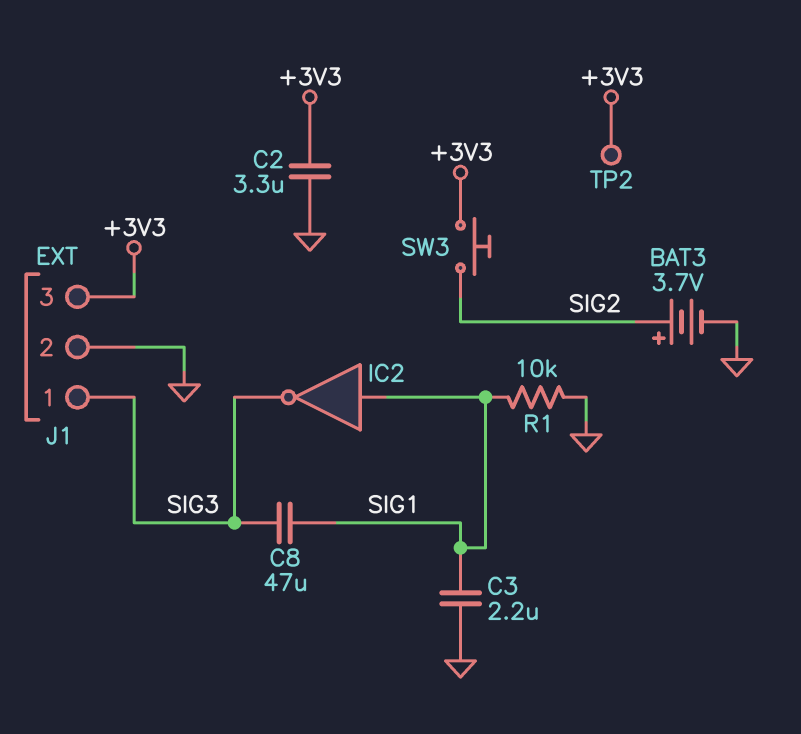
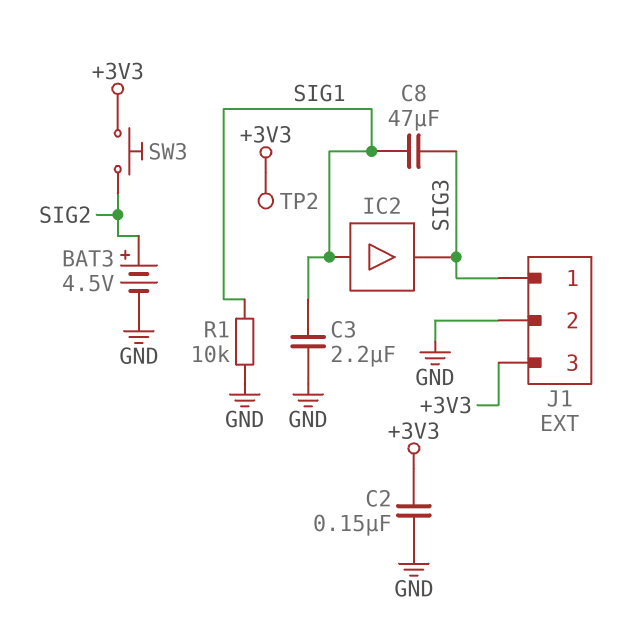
BAT3: 3.7V (plus SIG2, minus GND) -> 4.5V (plus SIG2, minus GND)
C2: 3.3uF (+3V3, GND) -> 150nF (+3V3, GND)
IC2: NOT (in SIG1, out SIG3) -> buffer (in SIG1, out SIG3)

